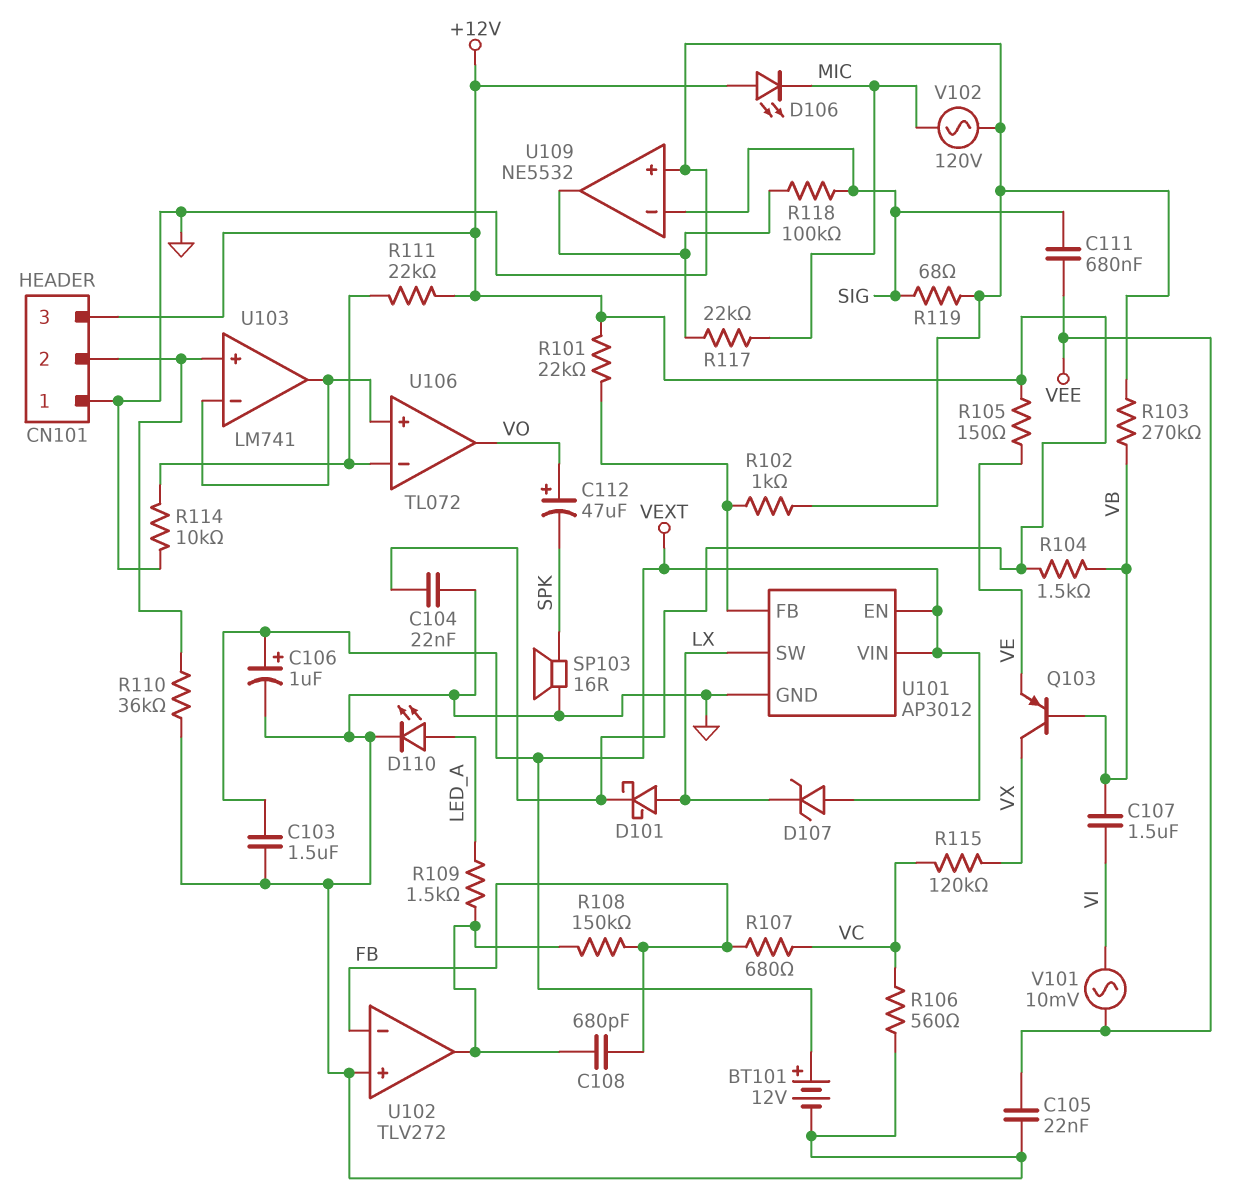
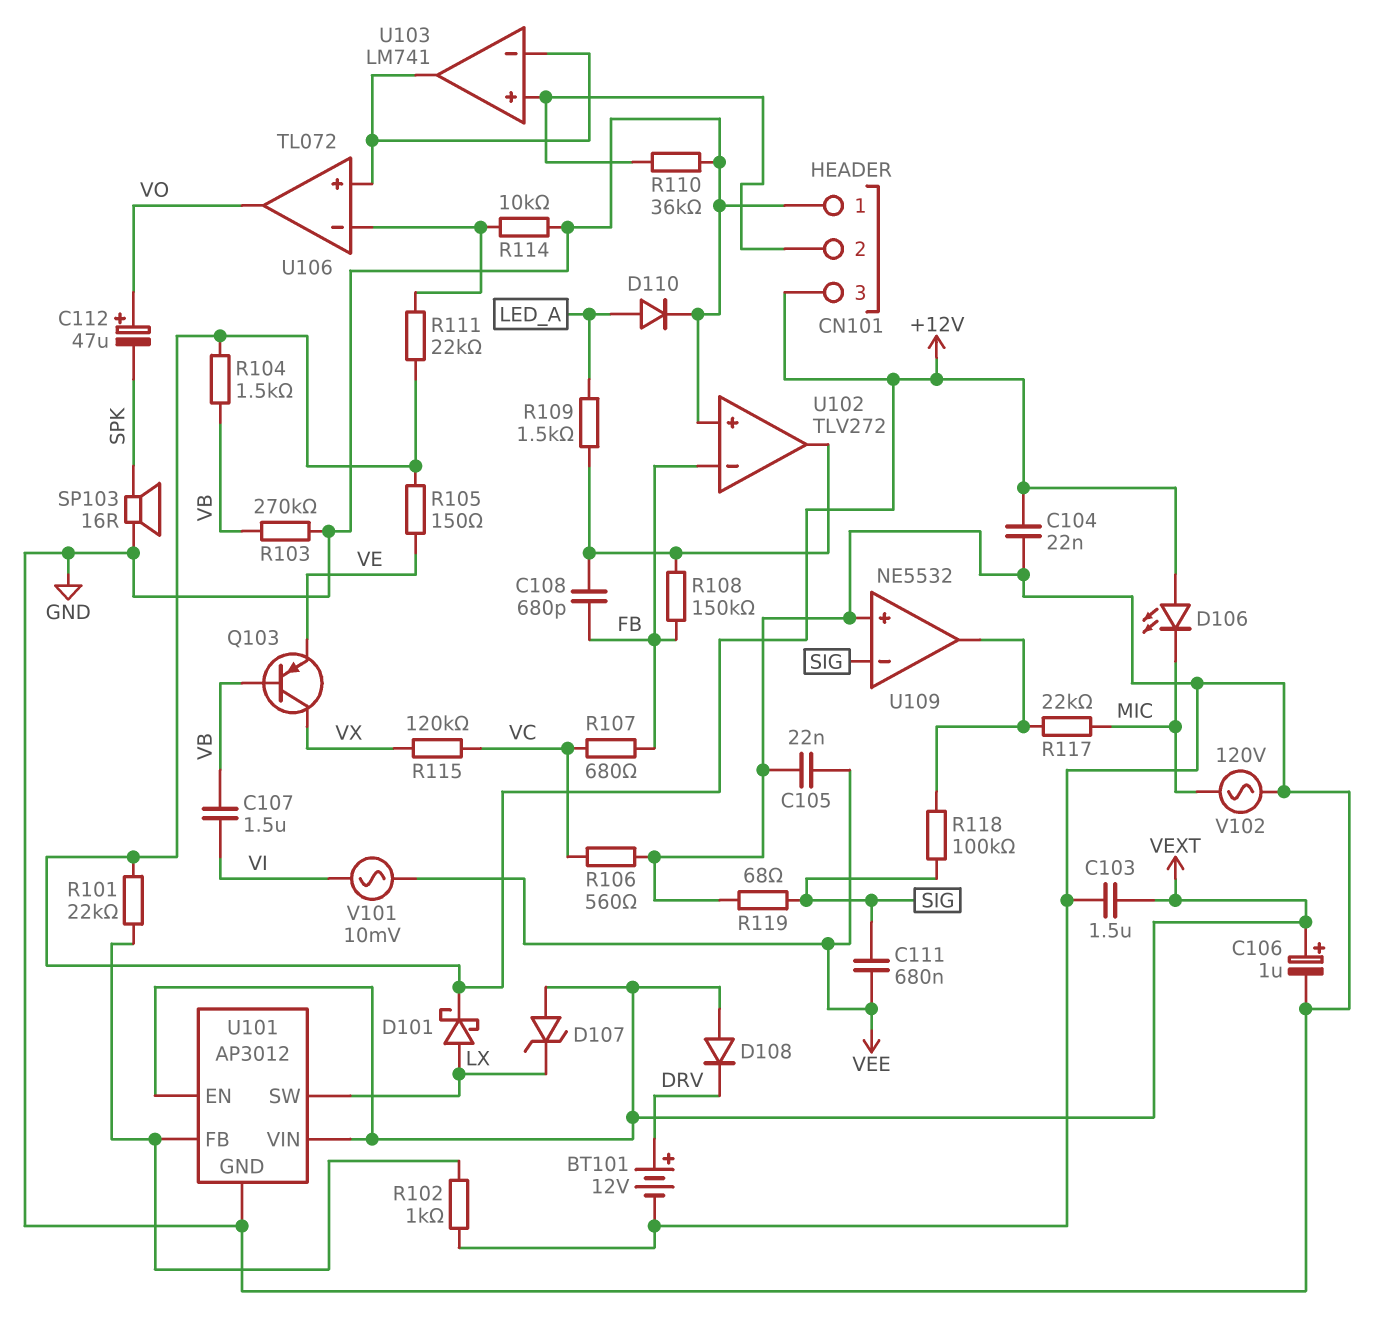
BT101: 12V (plus VEXT, minus GND) -> 12V (plus DRV, minus GND)
D108: none -> diode (A VEXT, K DRV)
D110: LED (A LED_A, K GND) -> diode (A LED_A, K GND)

